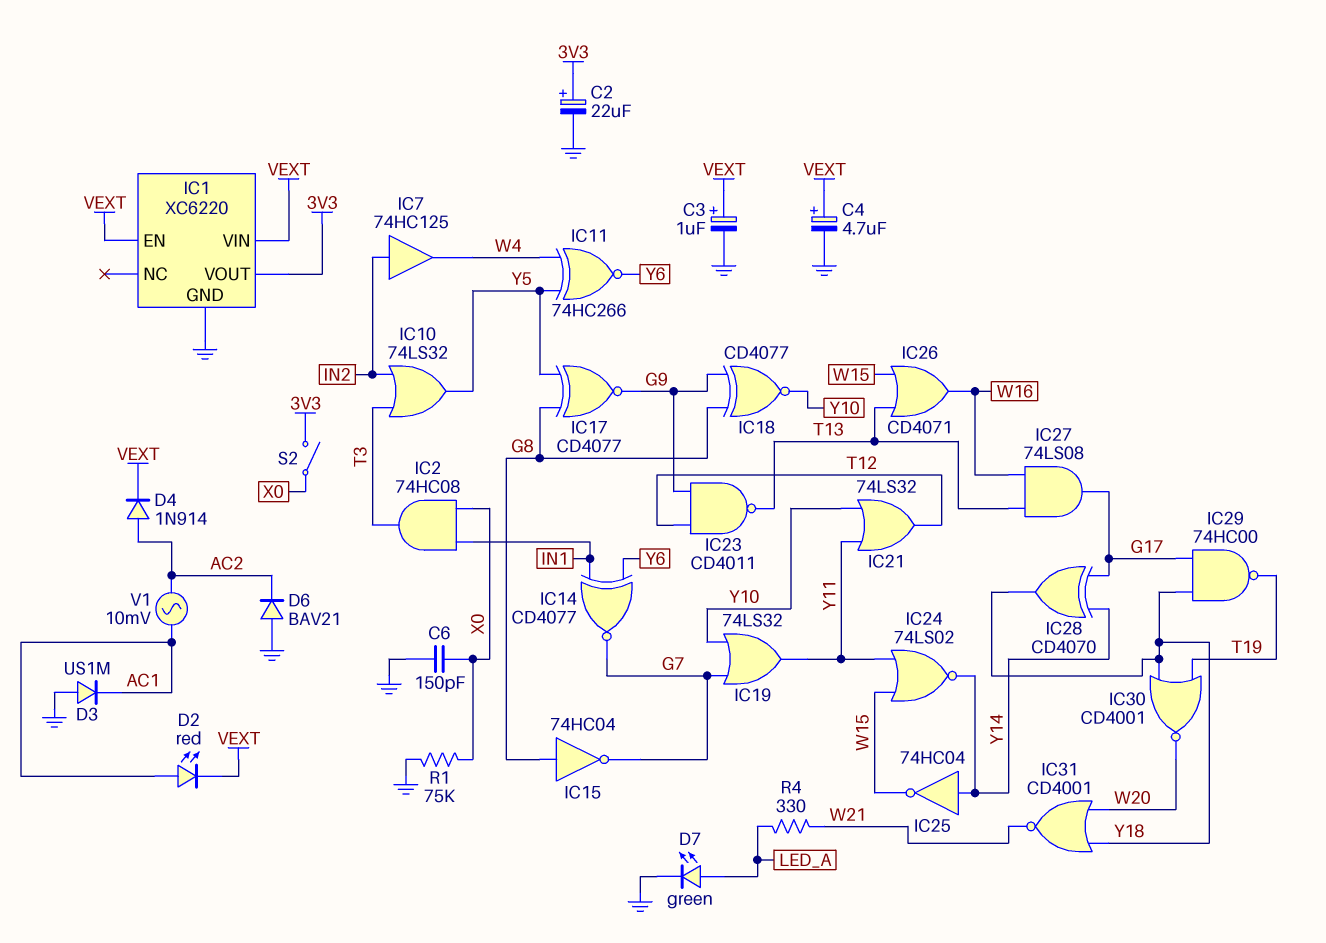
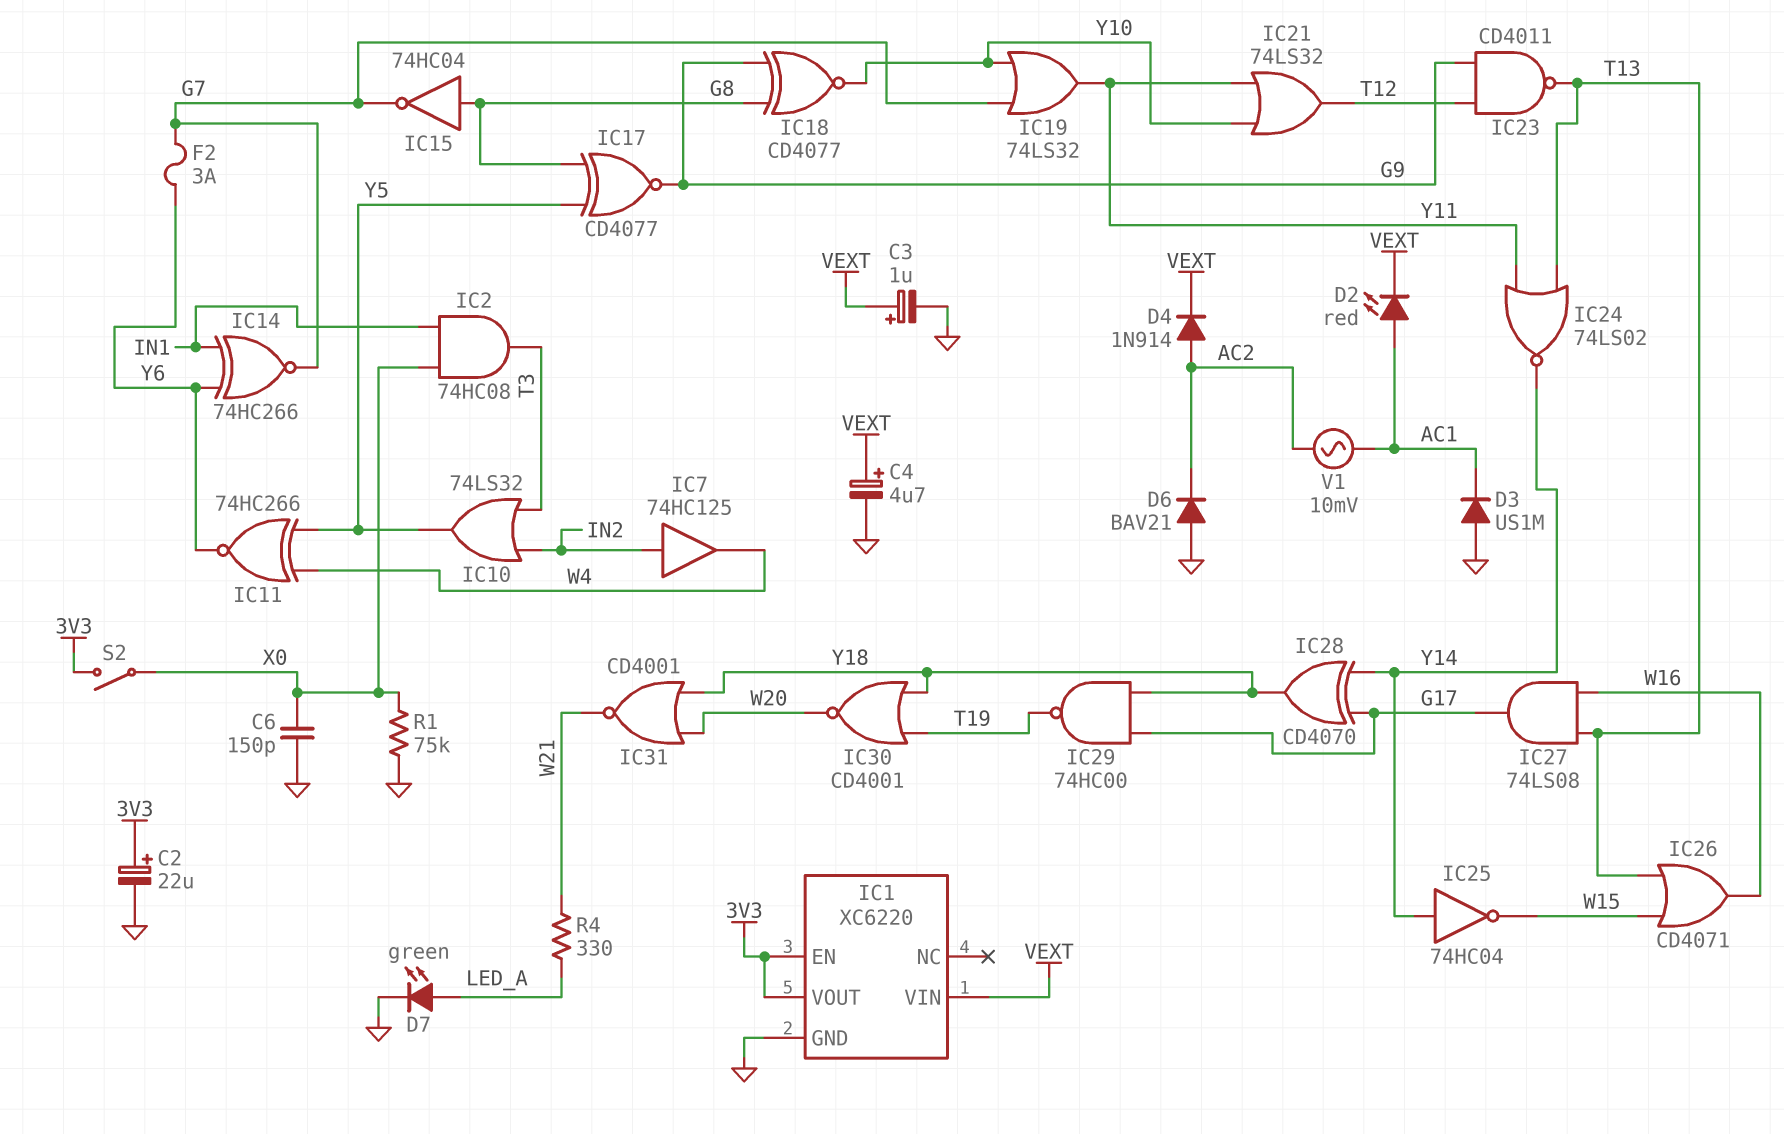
F2: none -> 3A (G7, Y6)
IC1 pin EN: VEXT -> 3V3
IC14: XNOR CD4077 (in IN1, in Y6, out G7) -> XNOR 74HC266 (in IN1, in Y6, out G7)
IC24: NOR 74LS02 (in W15, in Y11, out Y14) -> NOR 74LS02 (in T13, in Y11, out Y14)

